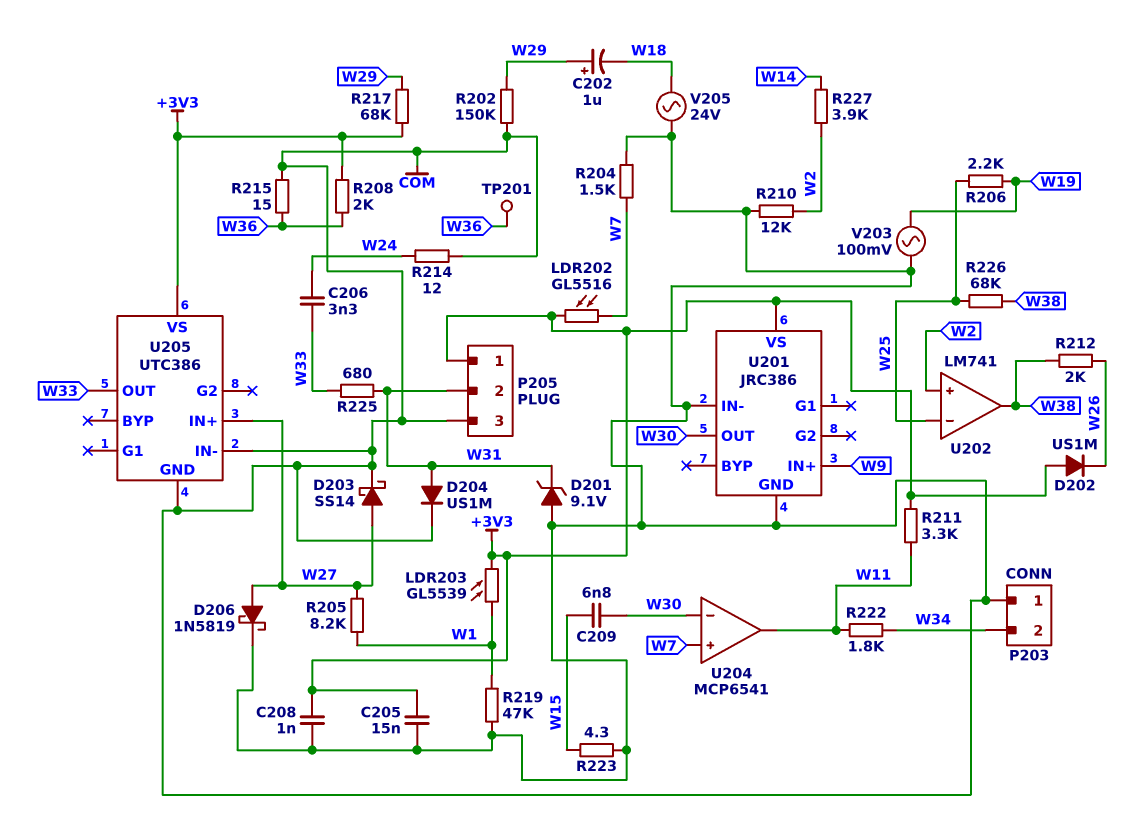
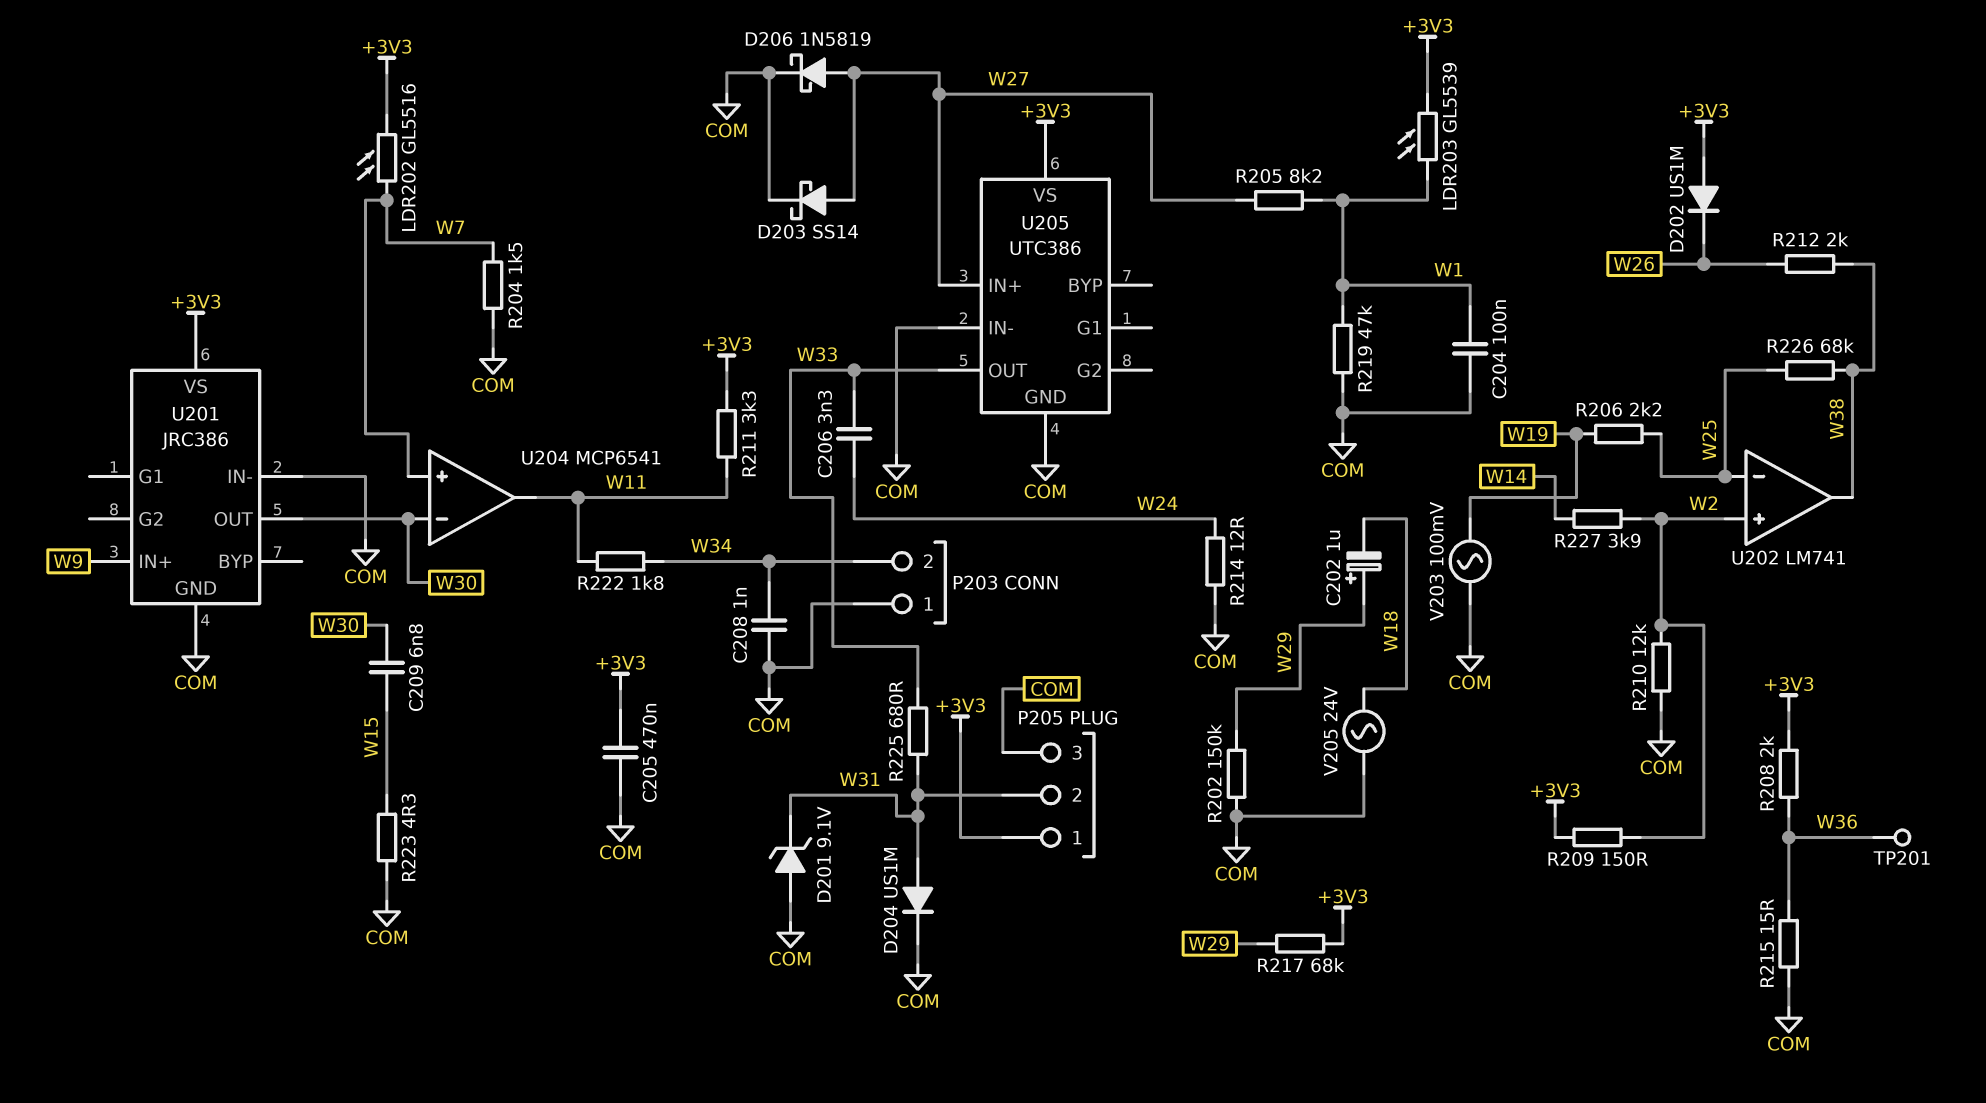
C204: none -> 100nF (COM, W1)
C205: 15nF (+3V3, COM) -> 470nF (+3V3, COM)
C208: 1nF (+3V3, COM) -> 1nF (COM, W34)
R209: none -> 150 (+3V3, W2)

